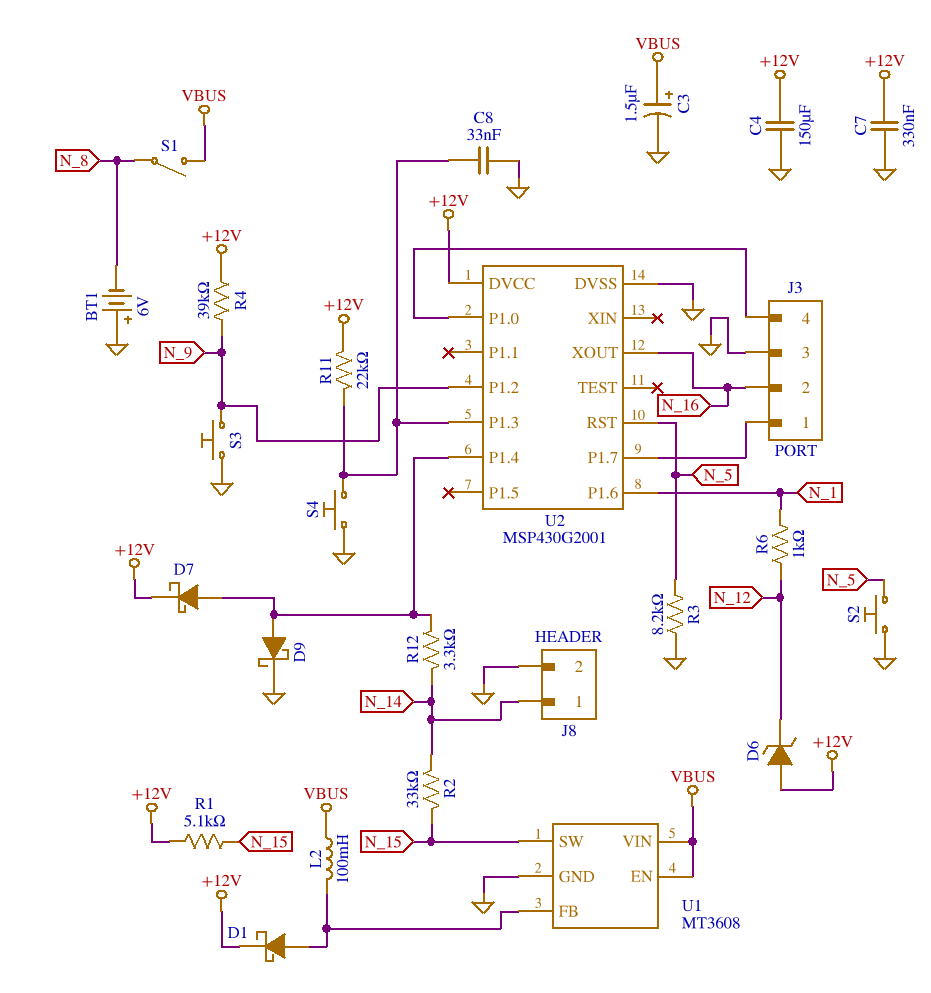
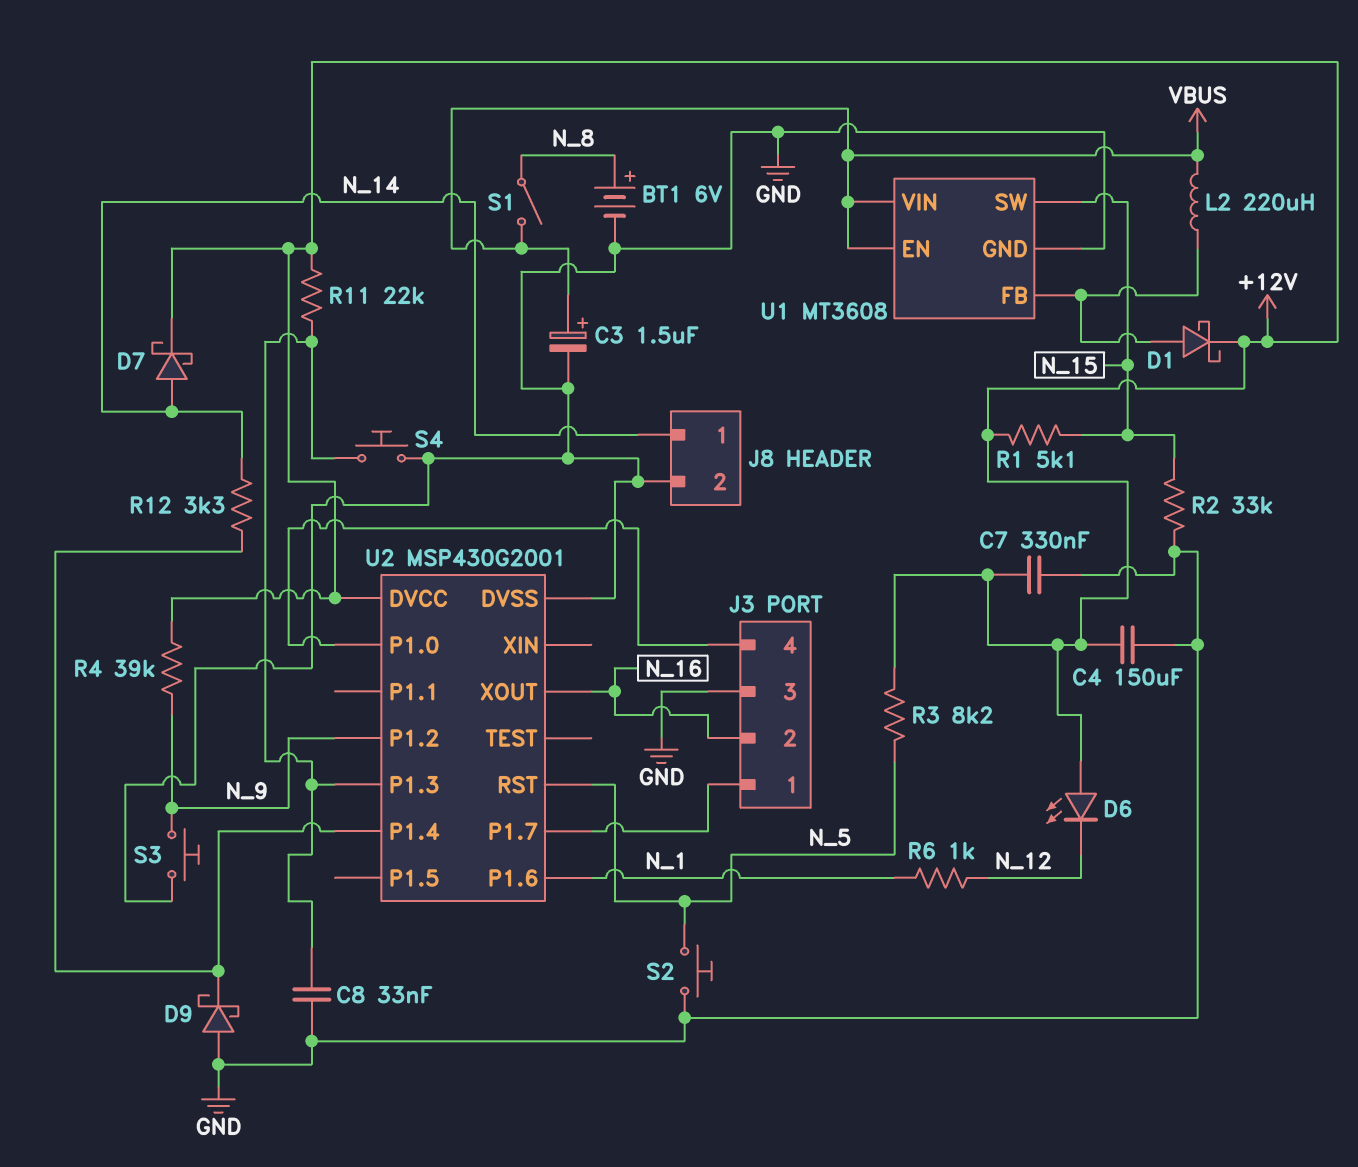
BT1: 6V (plus GND, minus N_8) -> 6V (plus N_8, minus GND)
D6: zener (A +12V, K N_12) -> LED (A +12V, K N_12)
D7: schottky (A U2/P1.4, K +12V) -> schottky (A N_14, K +12V)
D9: schottky (A U2/P1.4, K GND) -> schottky (A GND, K U2/P1.4)
L2: 100mH (U1/FB, VBUS) -> 220uH (U1/FB, VBUS)
R2: 33k (N_14, N_15) -> 33k (GND, N_15)
R3: 8.2k (GND, N_5) -> 8.2k (+12V, N_5)

